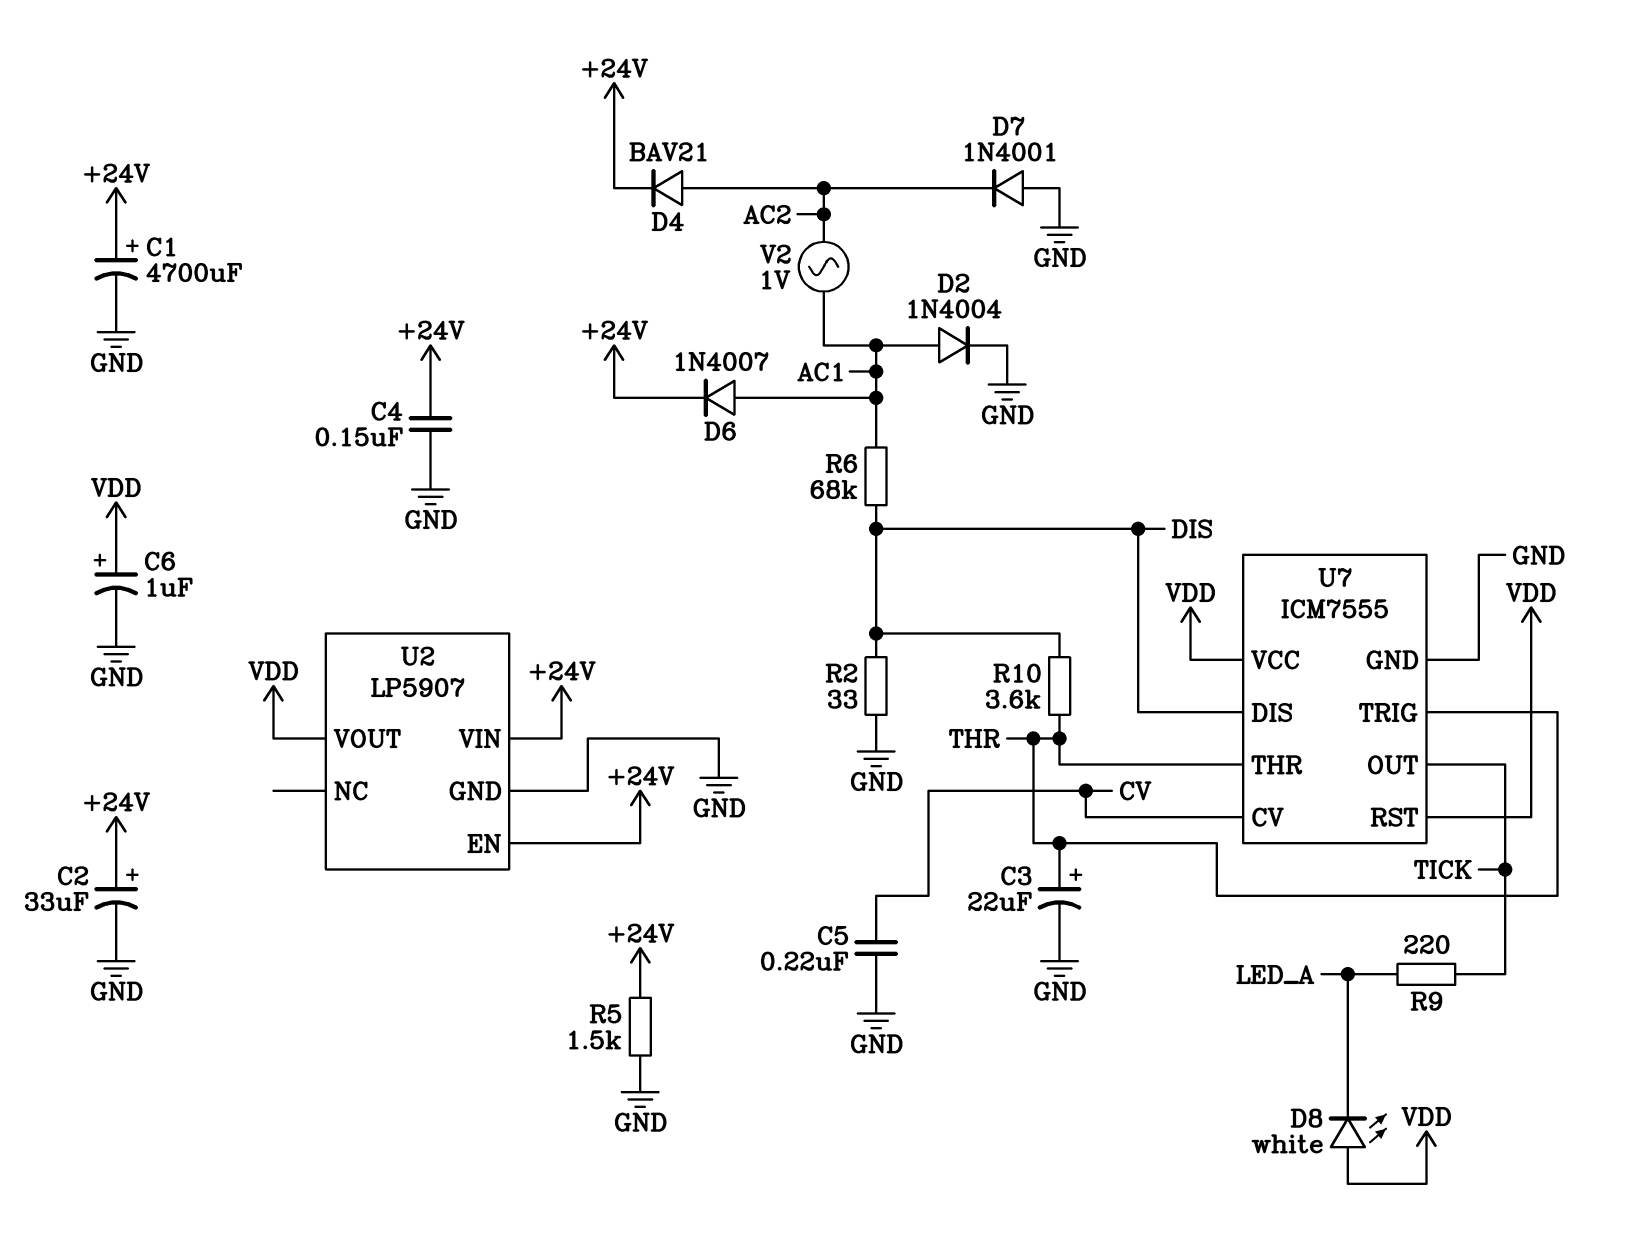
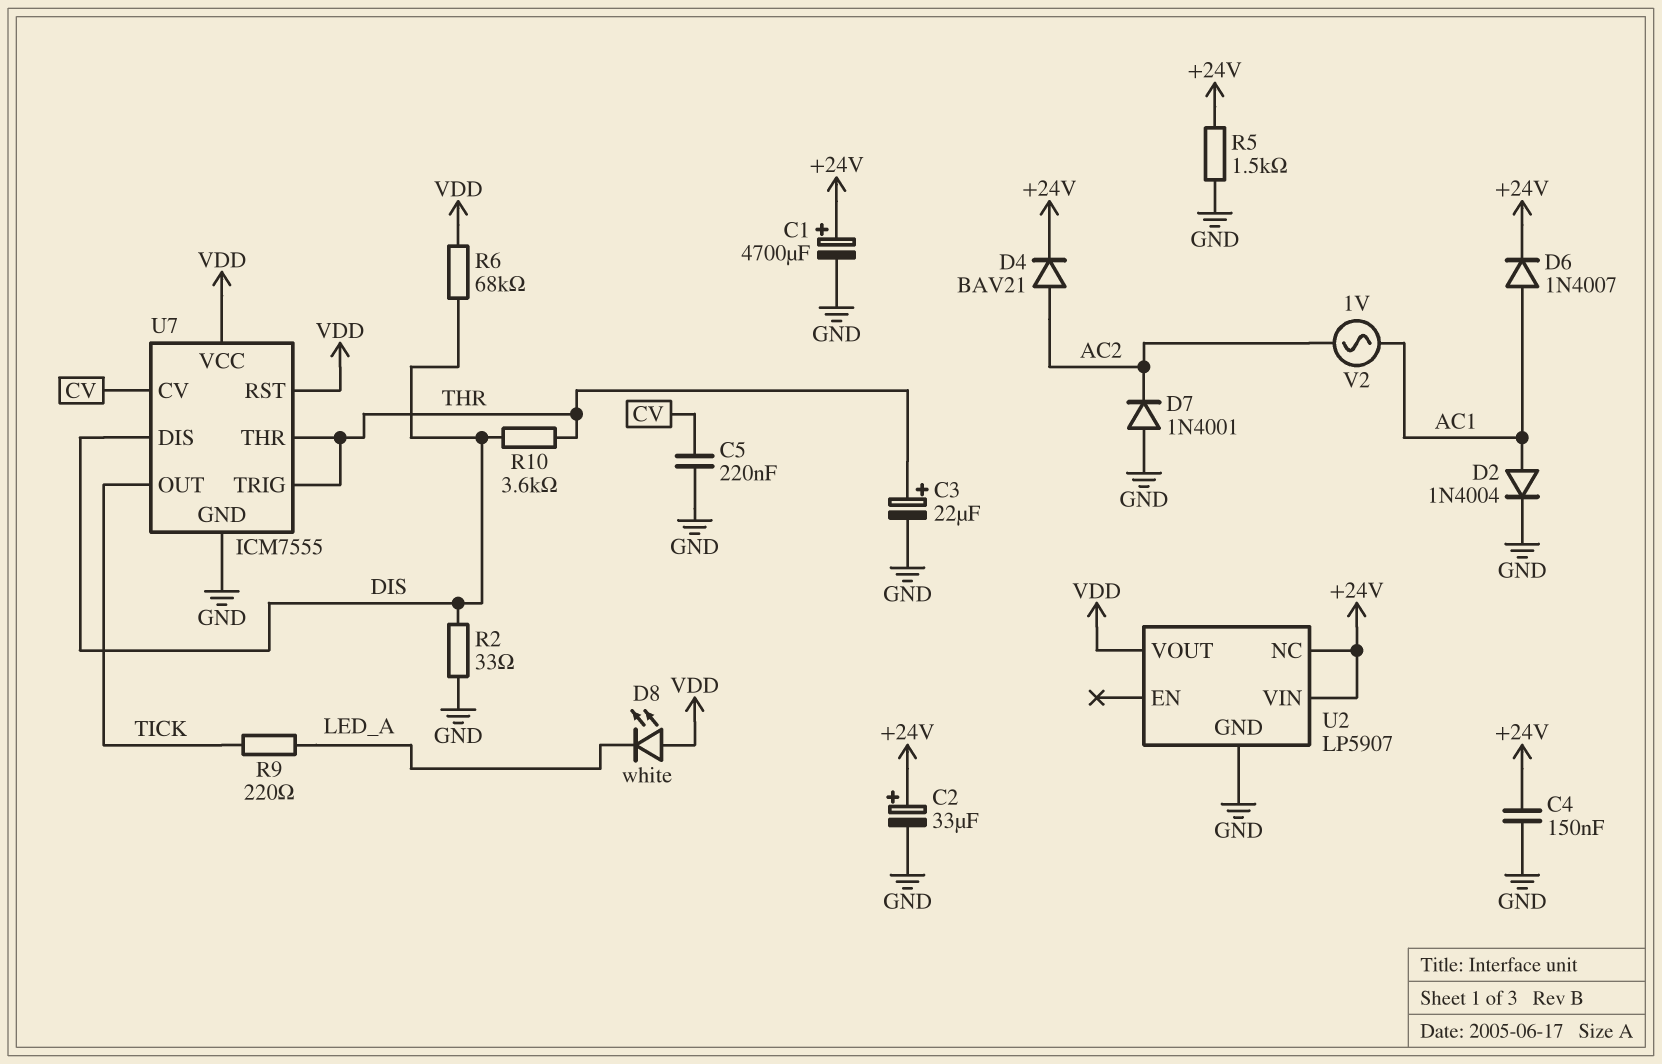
C6: 1uF (plus VDD, minus GND) -> none
R6: 68k (AC1, DIS) -> 68k (DIS, VDD)
U2 pin EN: +24V -> none
U2 pin NC: none -> +24V

